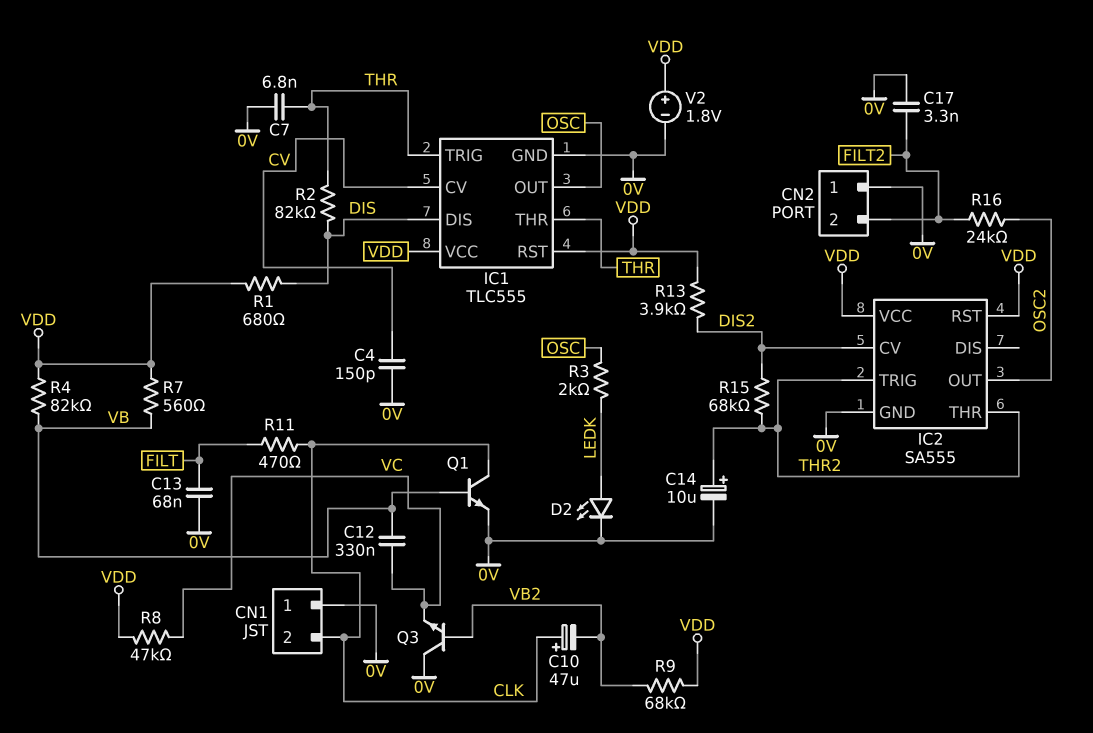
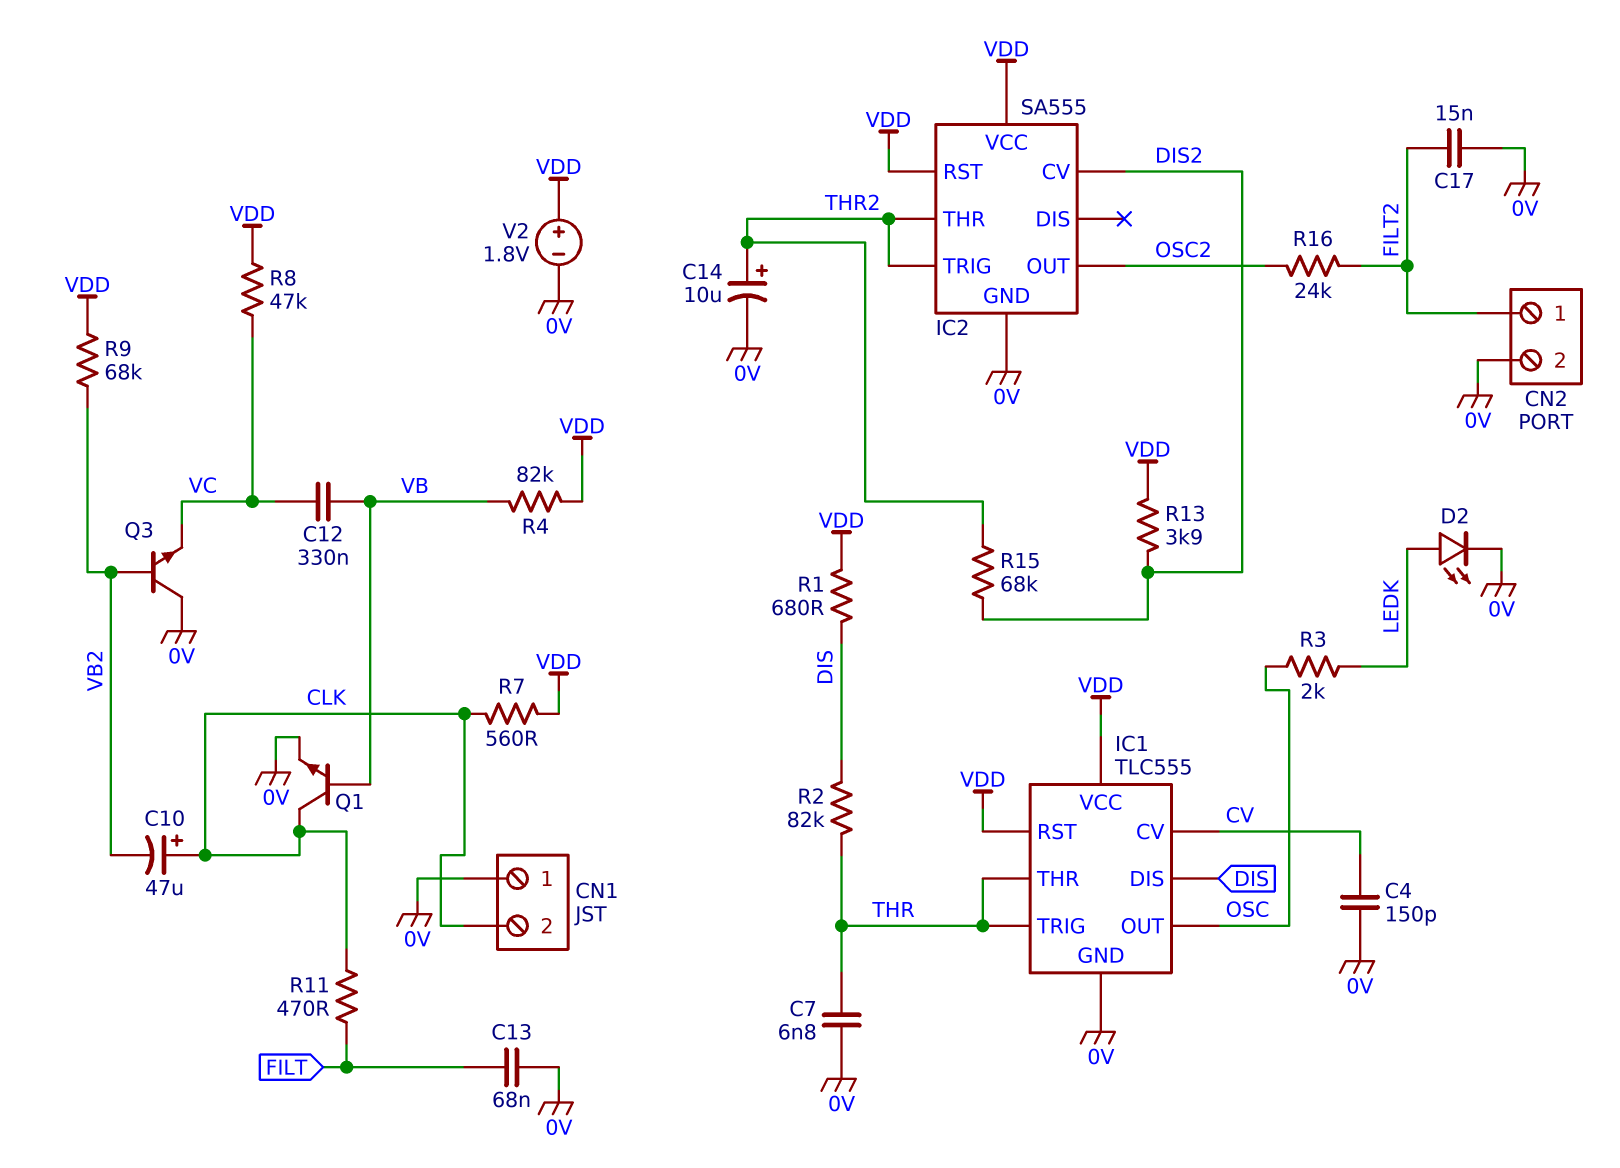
C17: 3.3nF (0V, FILT2) -> 15nF (0V, FILT2)
CN2 pin 1: 0V -> FILT2
CN2 pin 2: FILT2 -> 0V
R7: 560 (VB, VDD) -> 560 (CLK, VDD)

